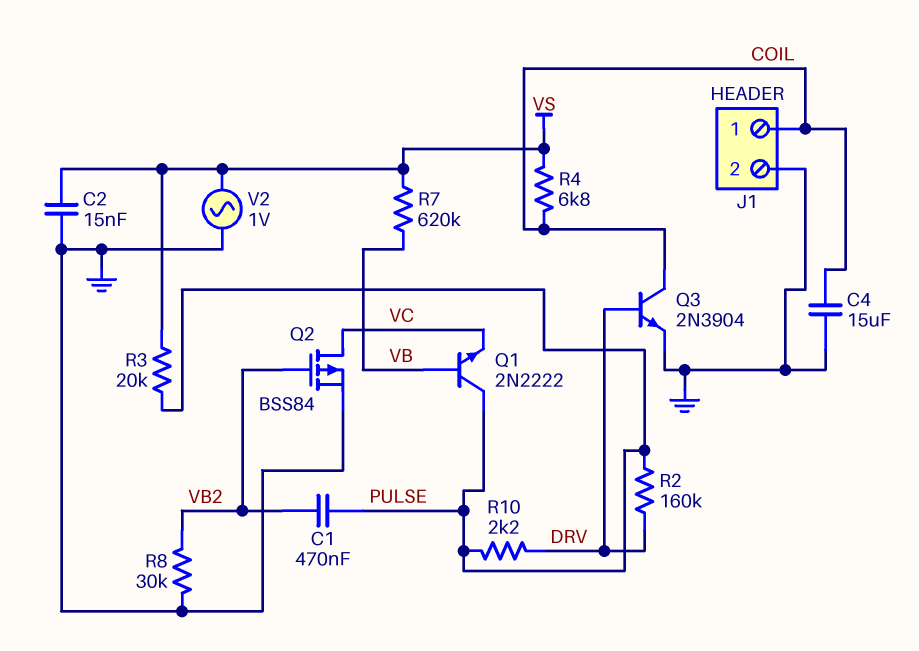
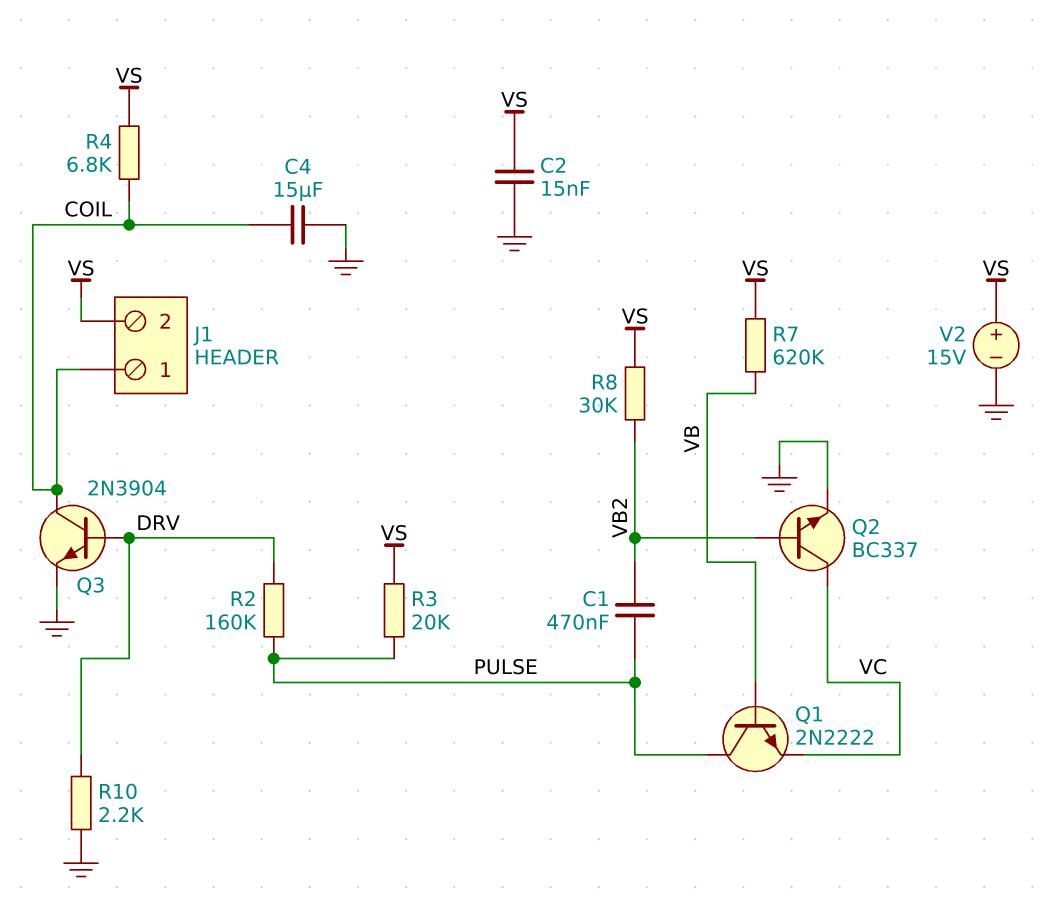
J1 pin 2: GND -> VS
Q2: PMOS BSS84 (G VB2, D VC, S GND) -> NPN BC337 (B VB2, C VC, E GND)
R8: 30k (GND, VB2) -> 30k (VB2, VS)
R10: 2.2k (DRV, PULSE) -> 2.2k (DRV, GND)
V2: AC 1V (GND, VS) -> 15V (plus VS, minus GND)

